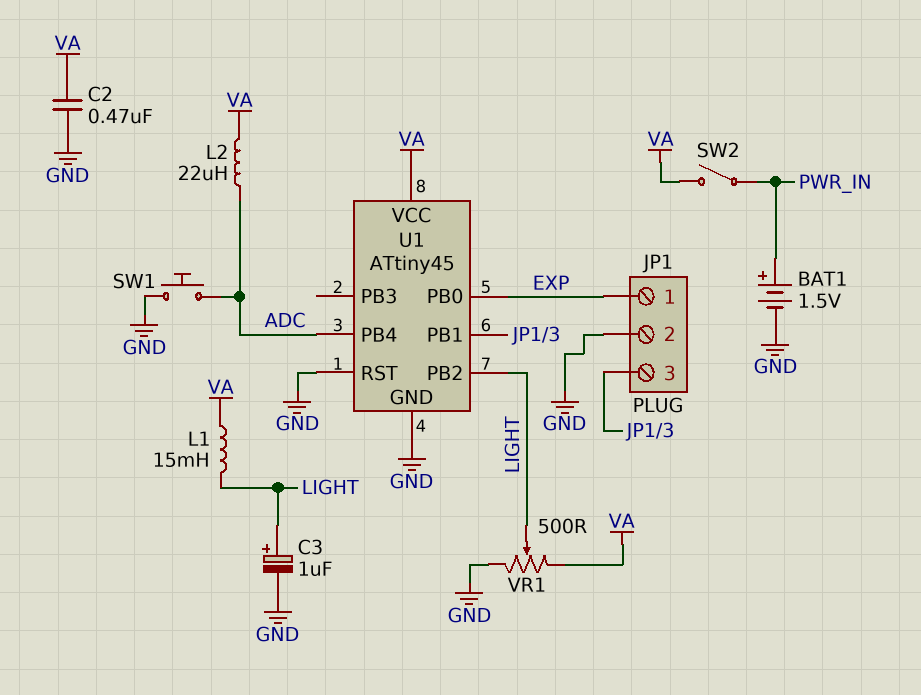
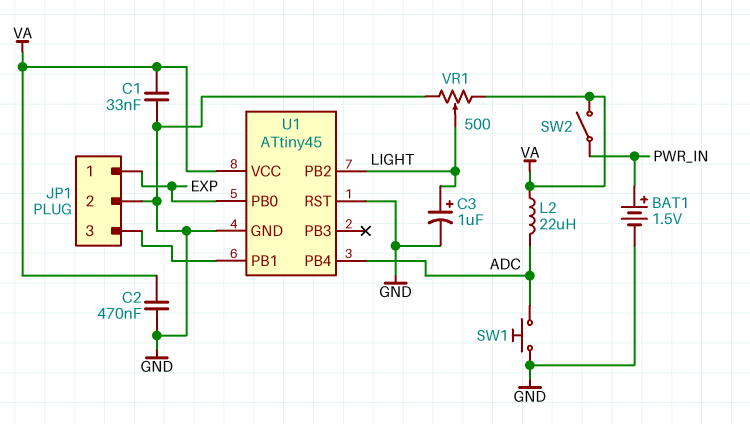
C1: none -> 33nF (GND, VA)
L1: 15mH (LIGHT, VA) -> none

